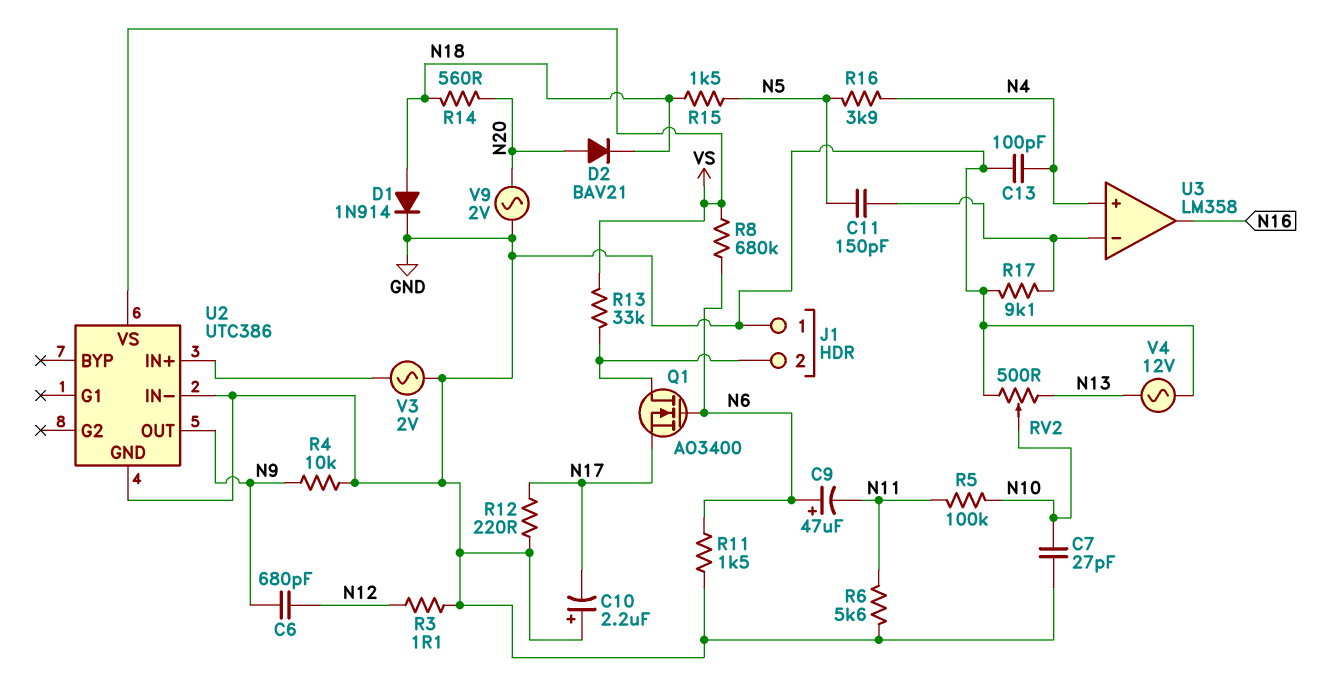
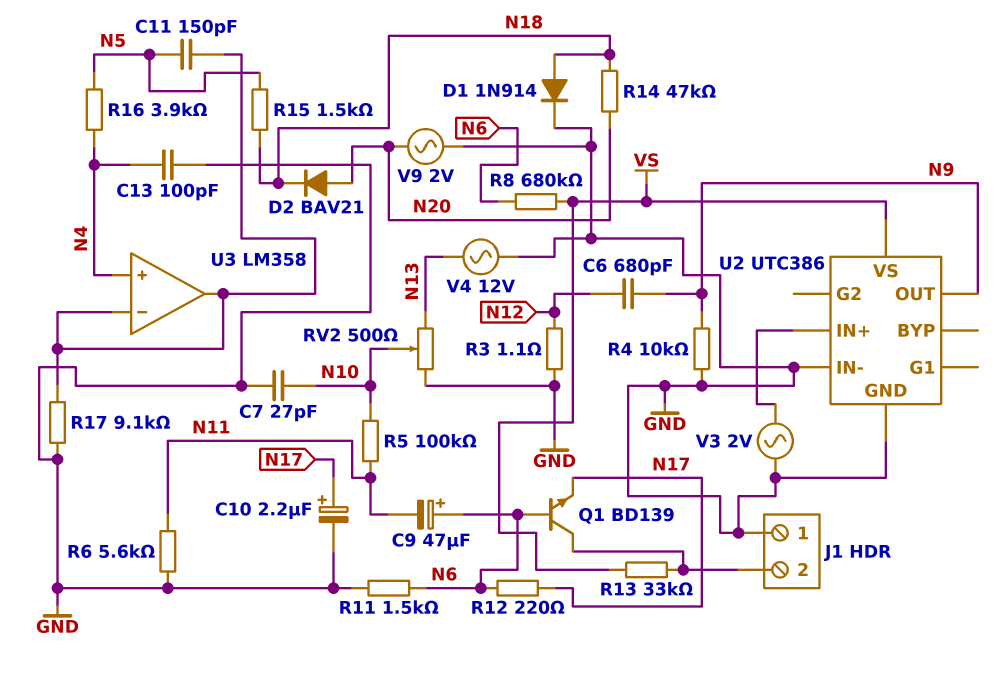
C10: 2.2uF (plus GND, minus N17) -> 2.2uF (plus N17, minus GND)
Q1: NMOS AO3400 (G N6, D J1/2, S N17) -> NPN BD139 (B N6, C J1/2, E N17)
R12: 220 (GND, N17) -> 220 (N6, N17)
R14: 560 (N18, N20) -> 47k (N18, N20)
U3 pin out: N16 -> U3/in-

